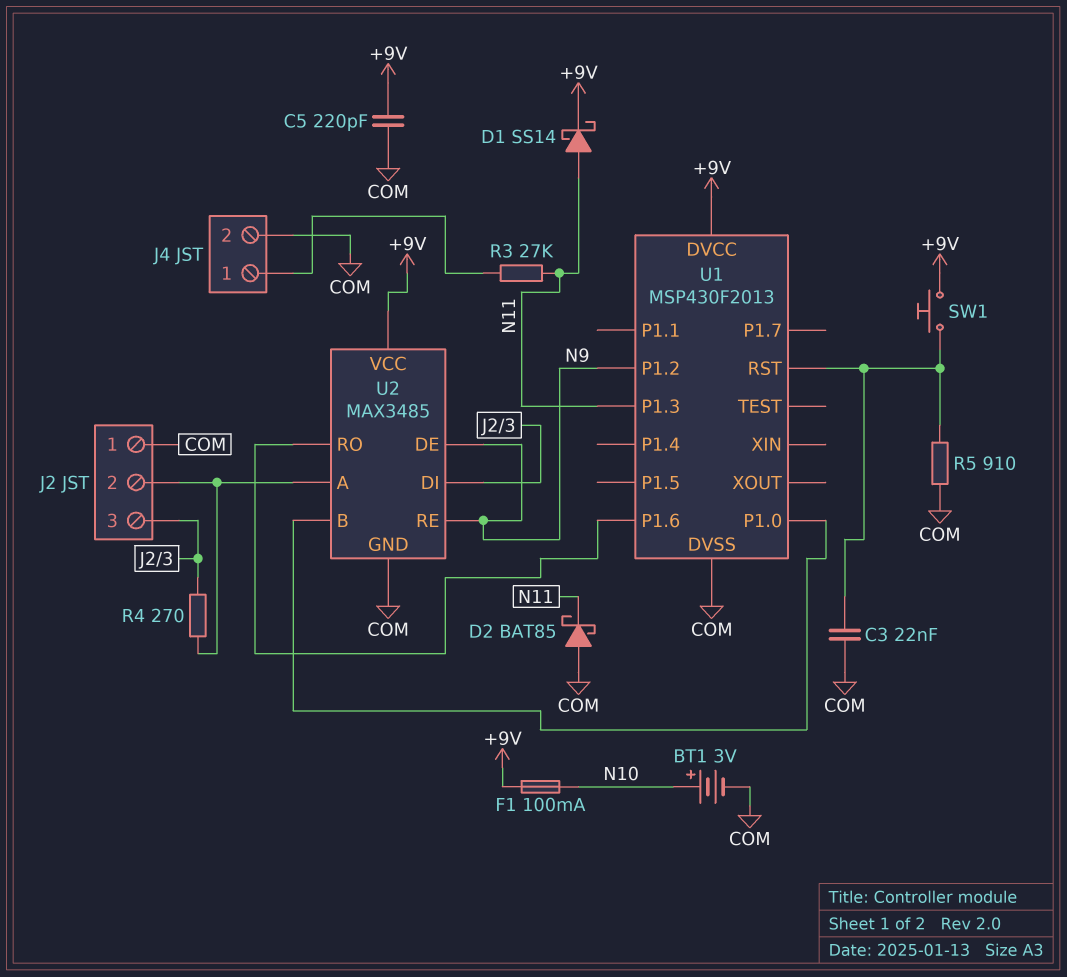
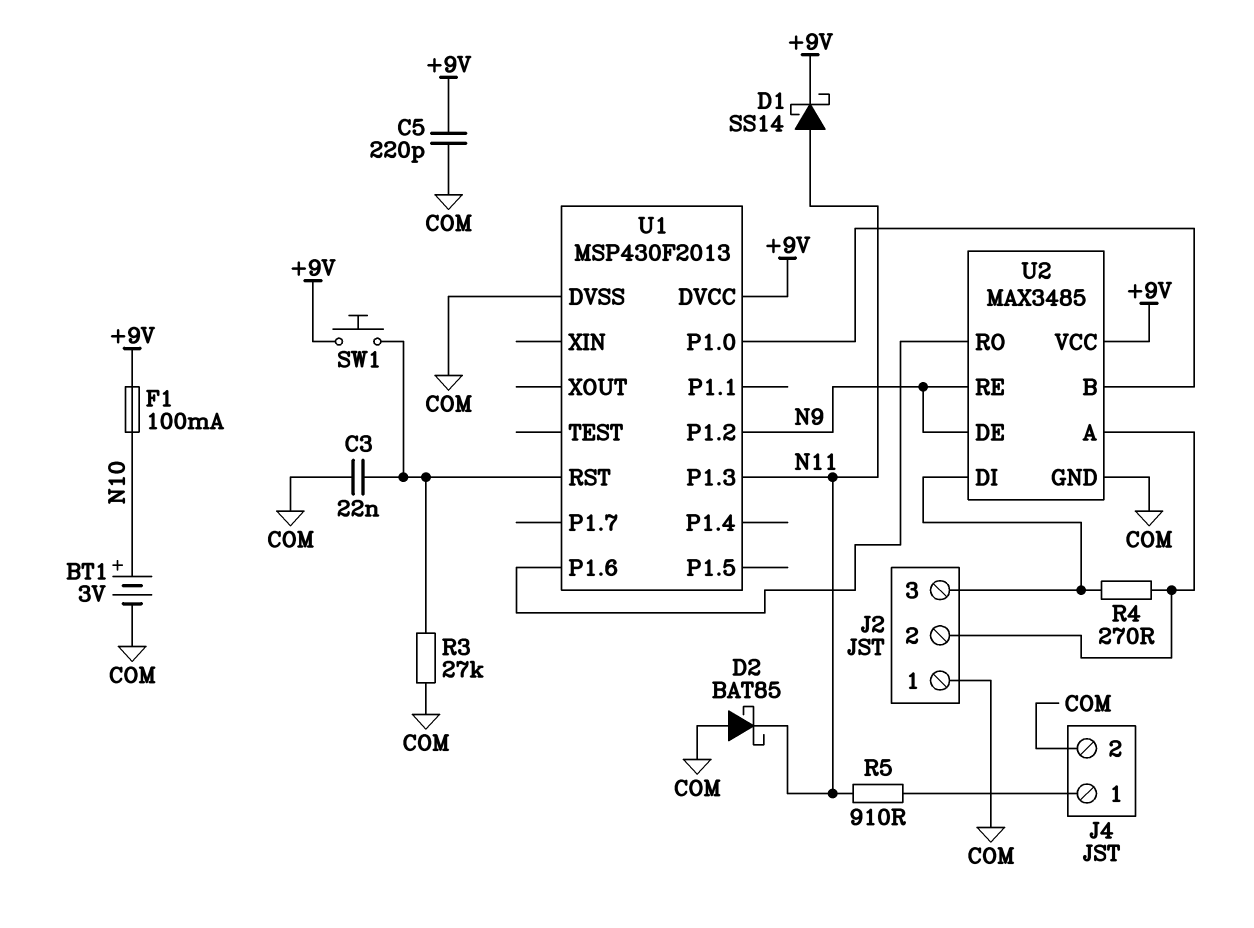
R3: 27k (J4/1, N11) -> 27k (COM, U1/RST)
R5: 910 (COM, U1/RST) -> 910 (J4/1, N11)

